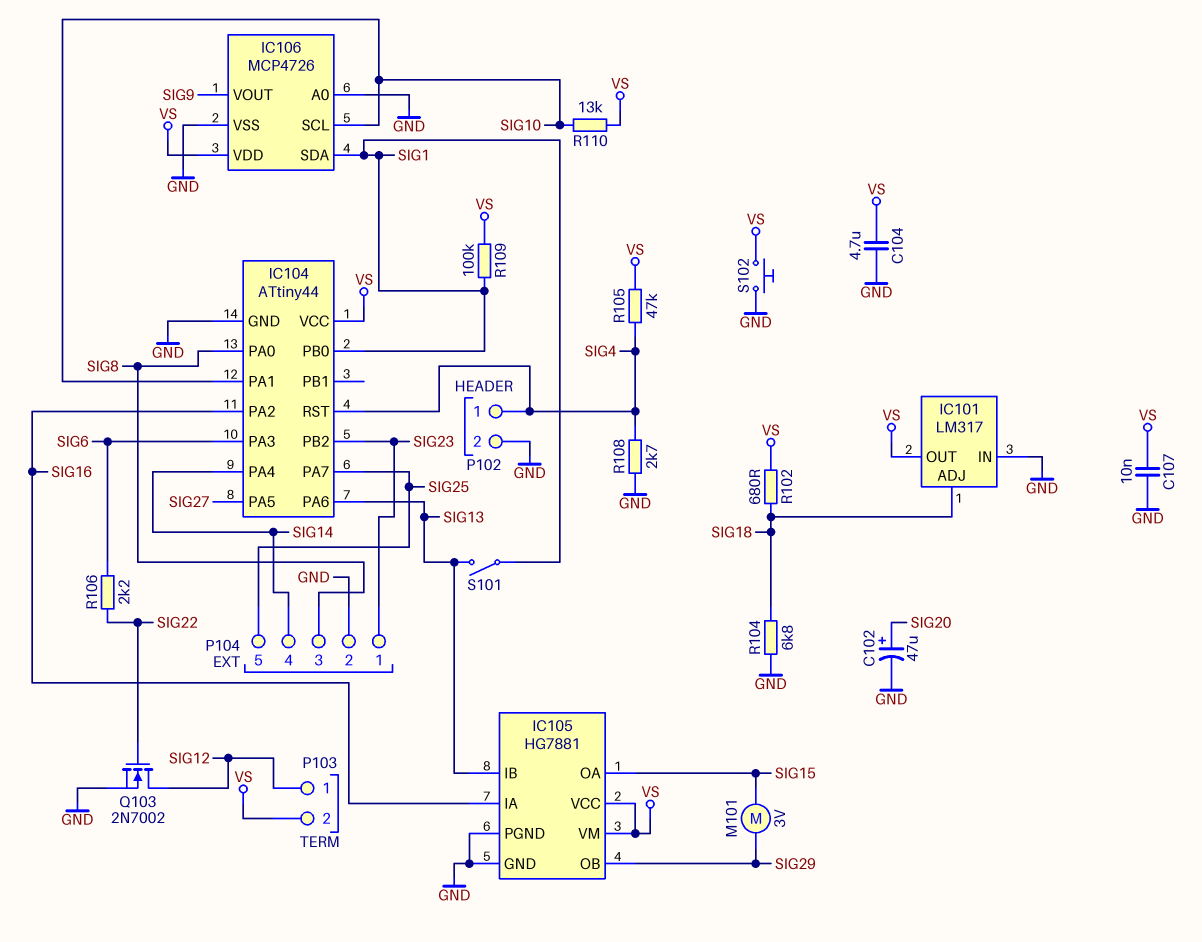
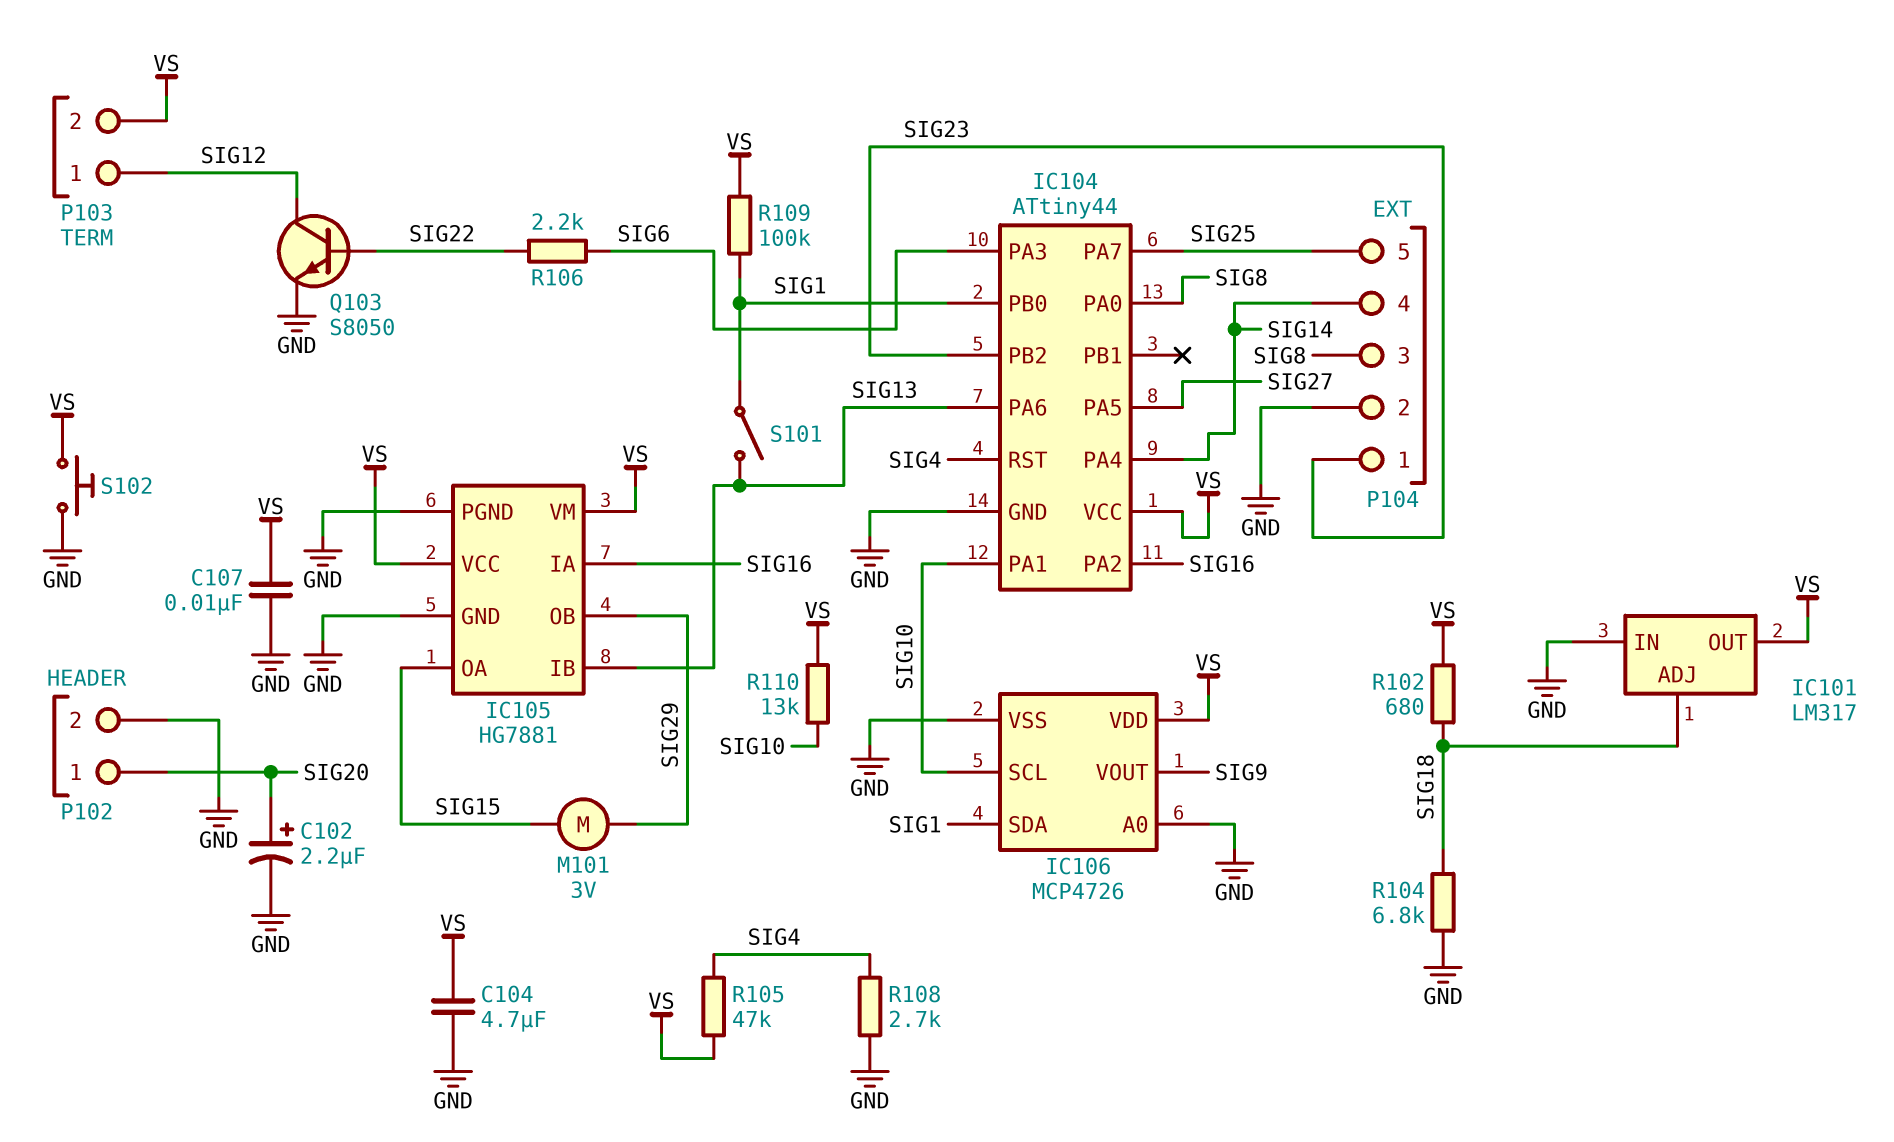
C102: 47uF (plus SIG20, minus GND) -> 2.2uF (plus SIG20, minus GND)
P102 pin 1: SIG4 -> SIG20
Q103: NMOS 2N7002 (G SIG22, D SIG12, S GND) -> NPN S8050 (B SIG22, C SIG12, E GND)

